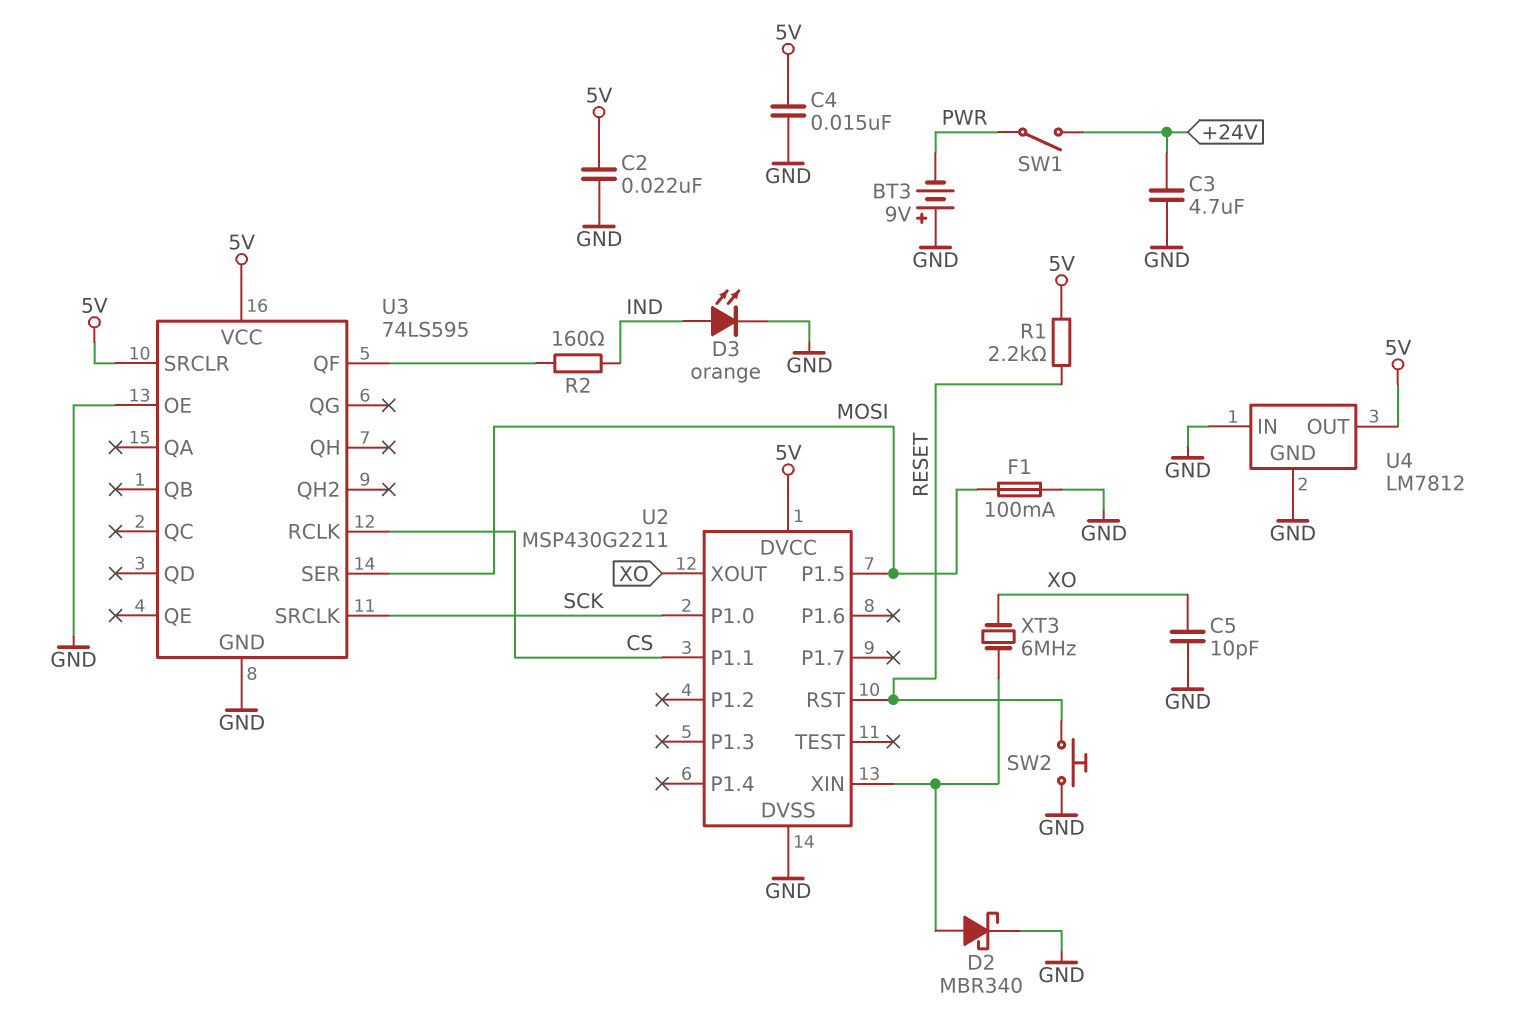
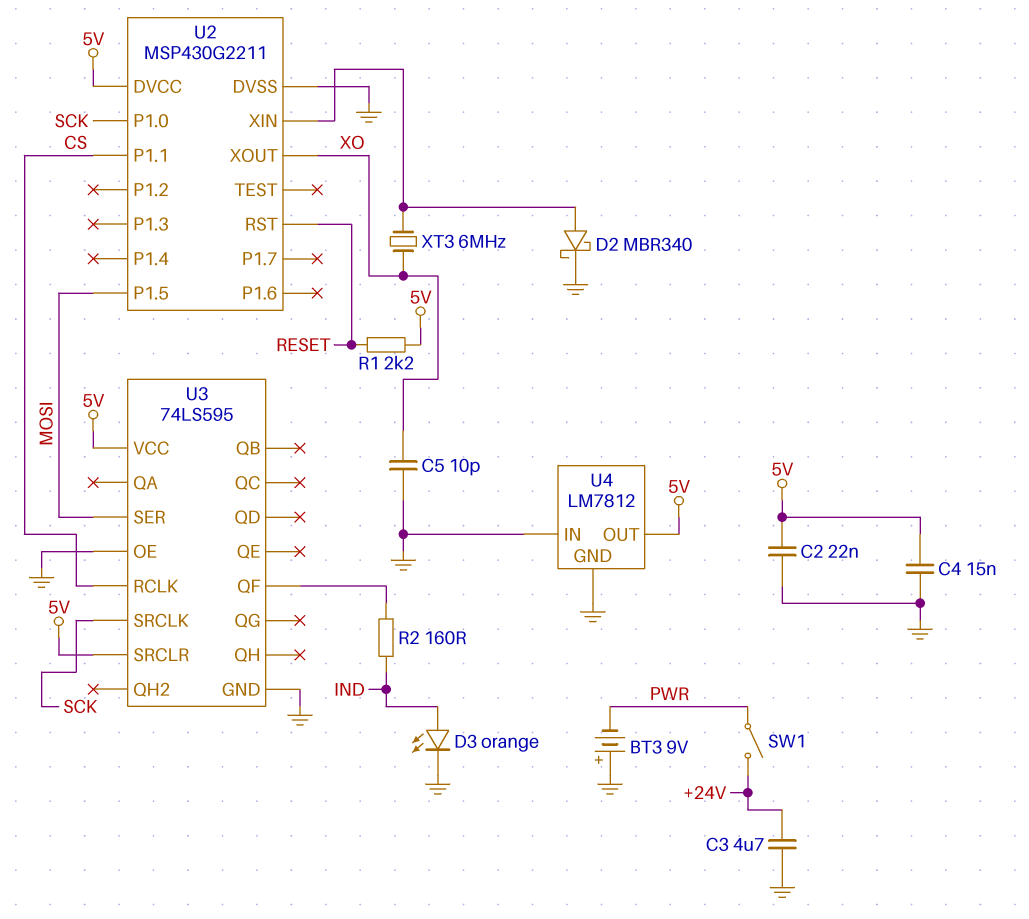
F1: 100mA (GND, MOSI) -> none
SW2: button (GND, RESET) -> none

